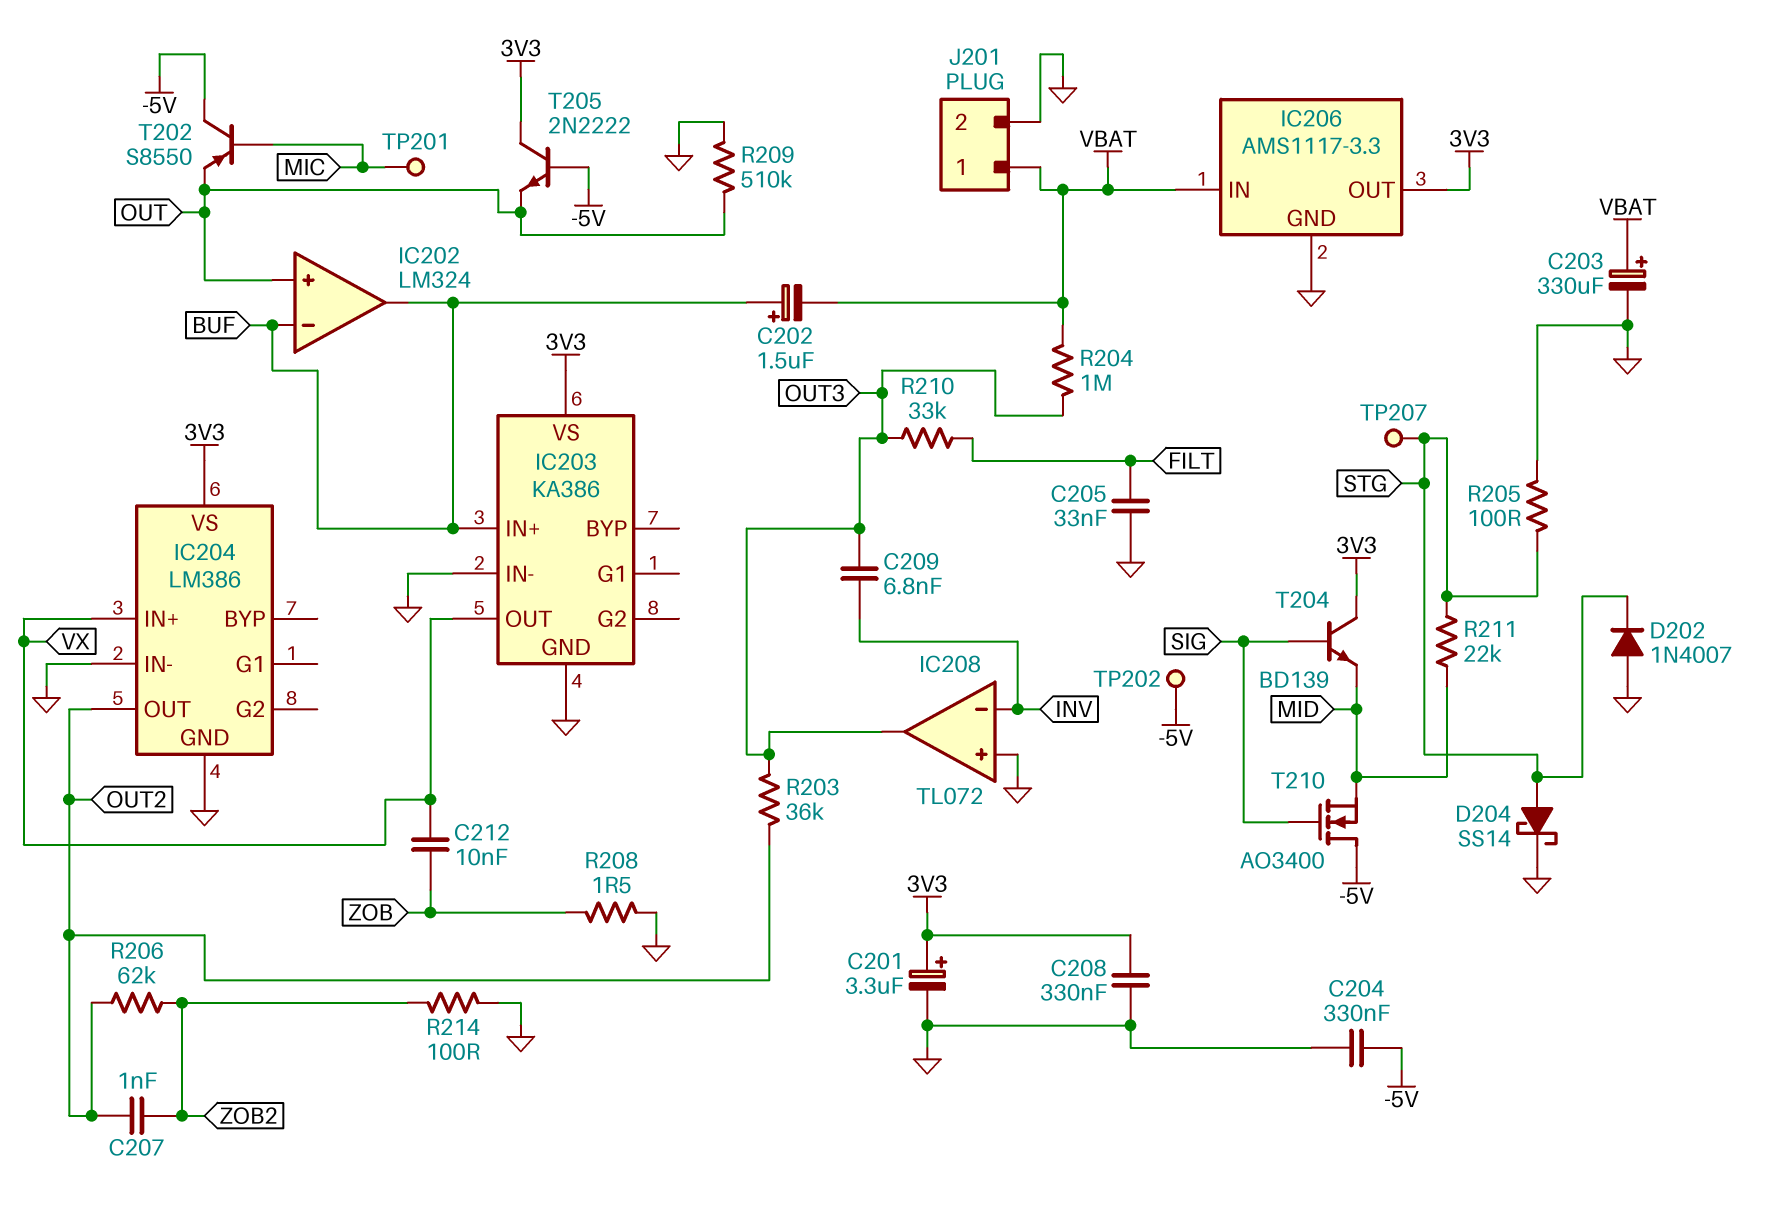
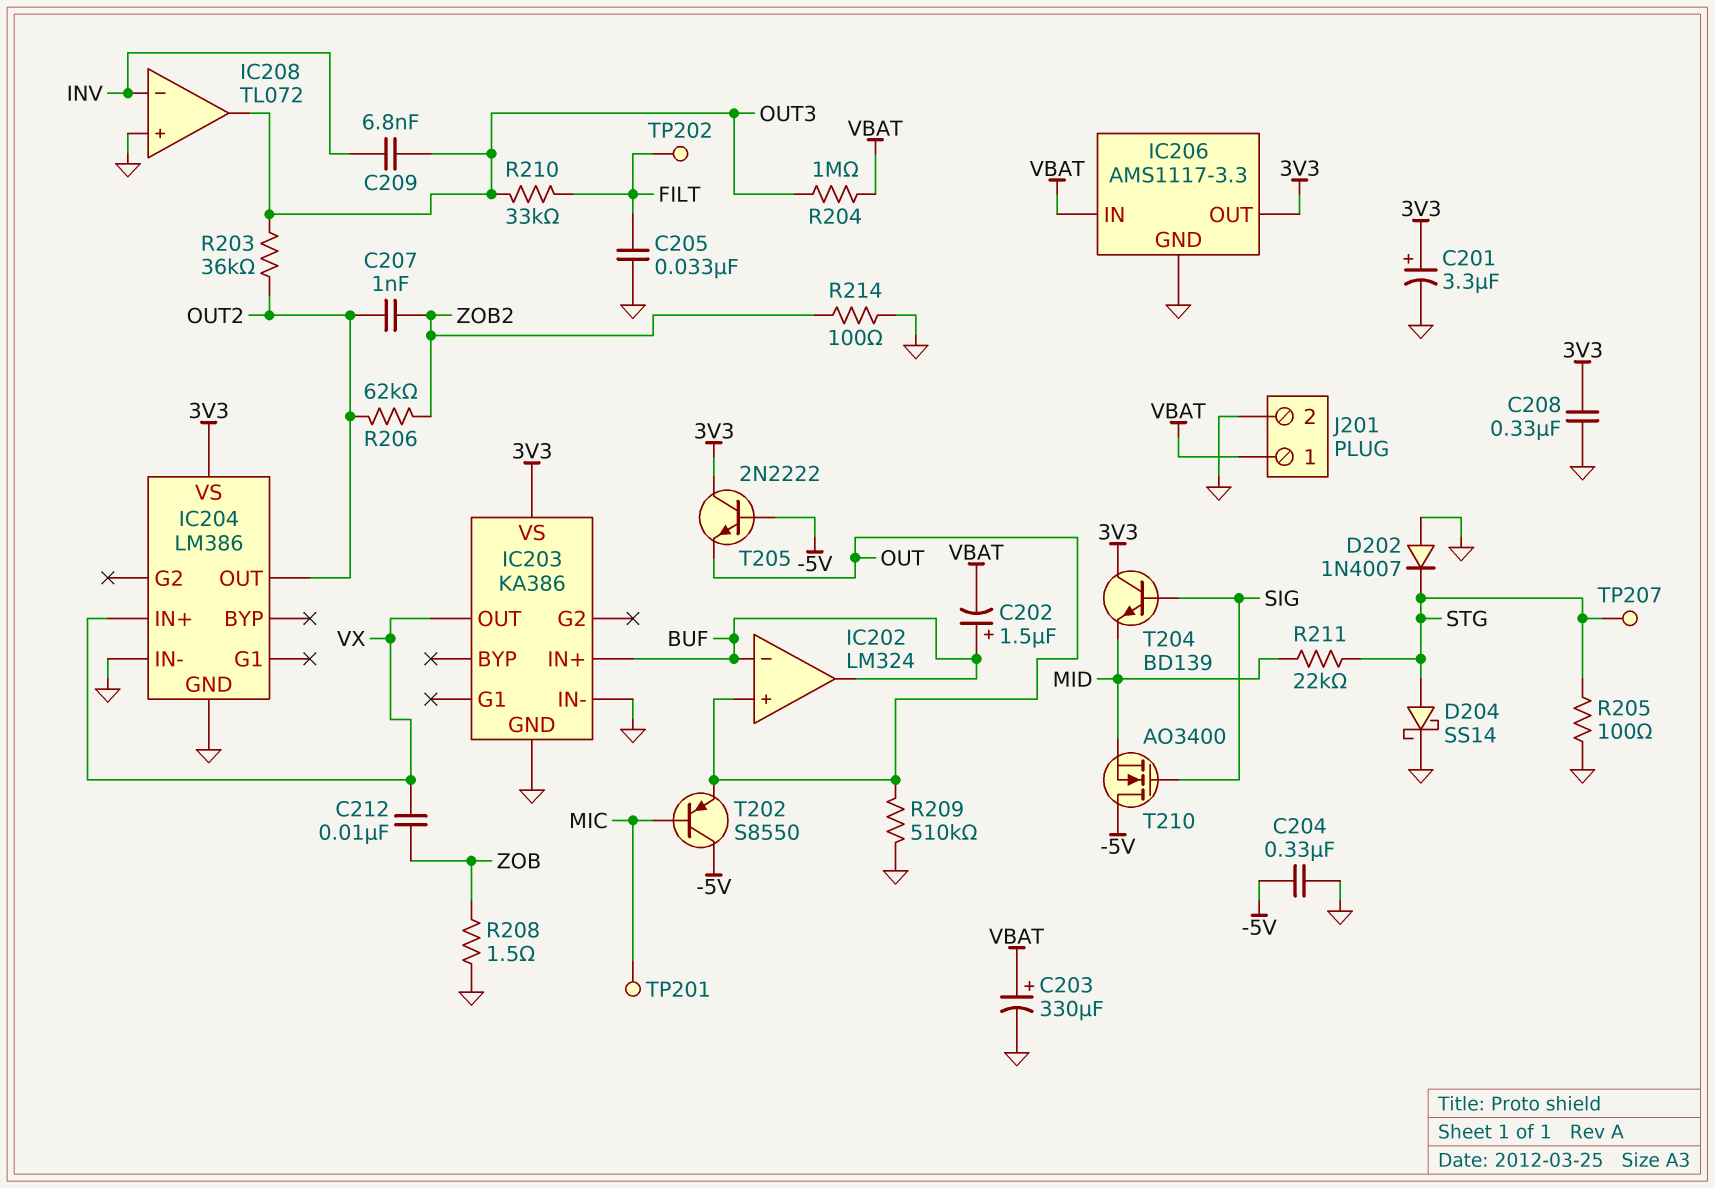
TP202: test point (-5V) -> test point (FILT)

